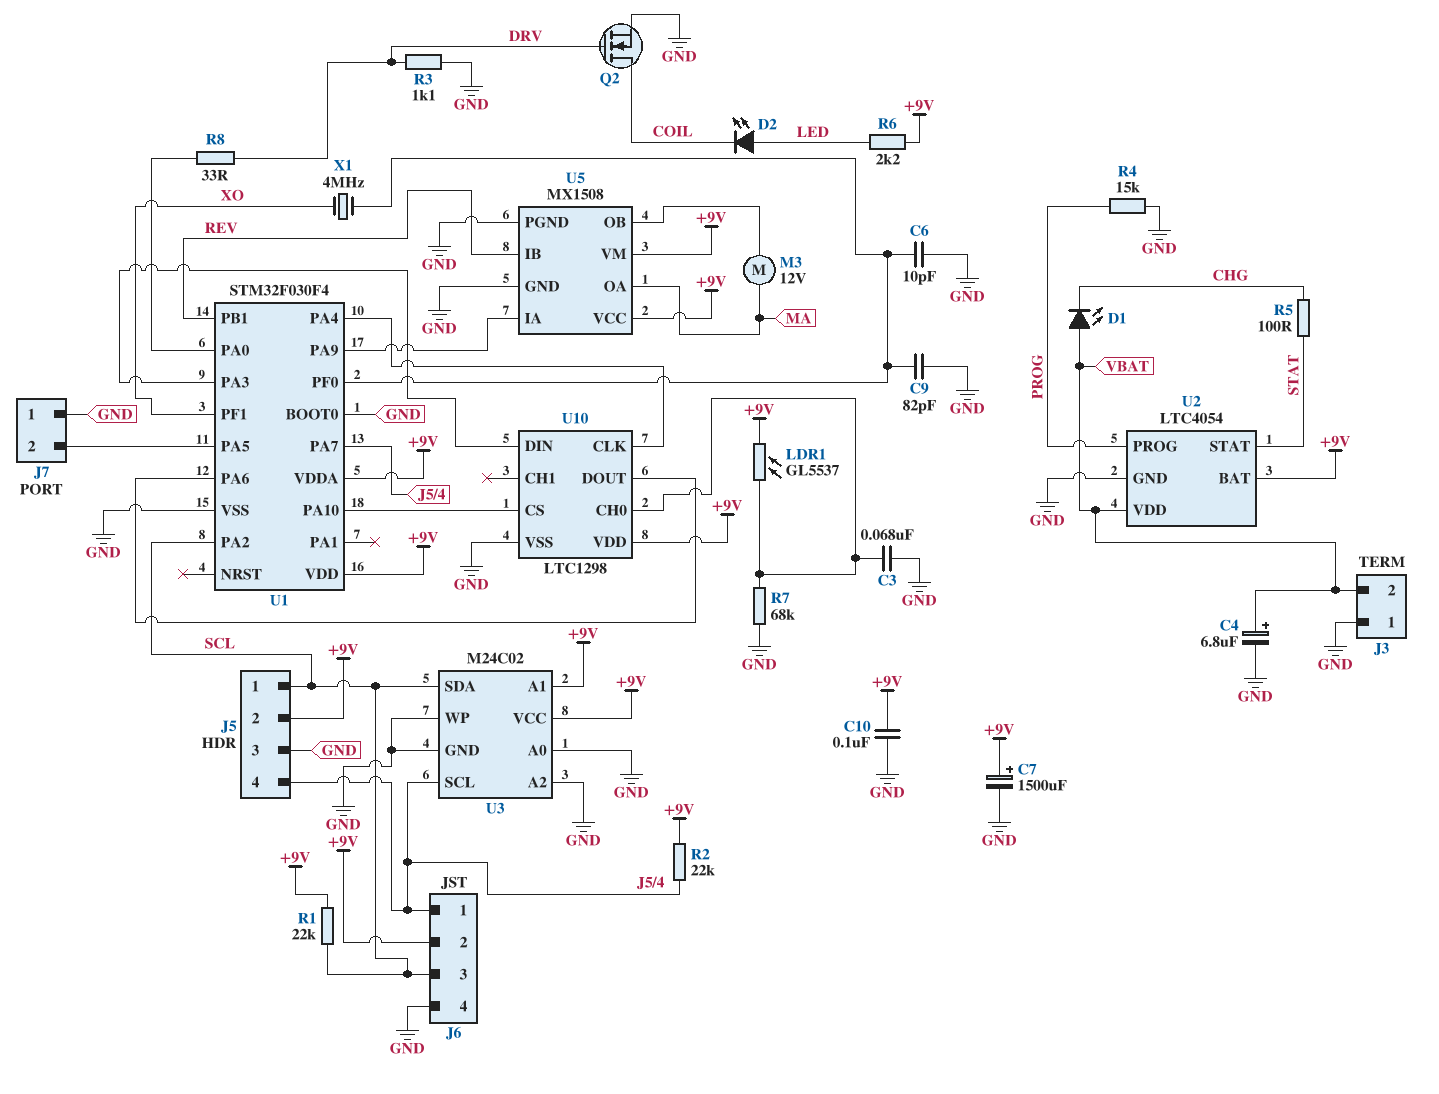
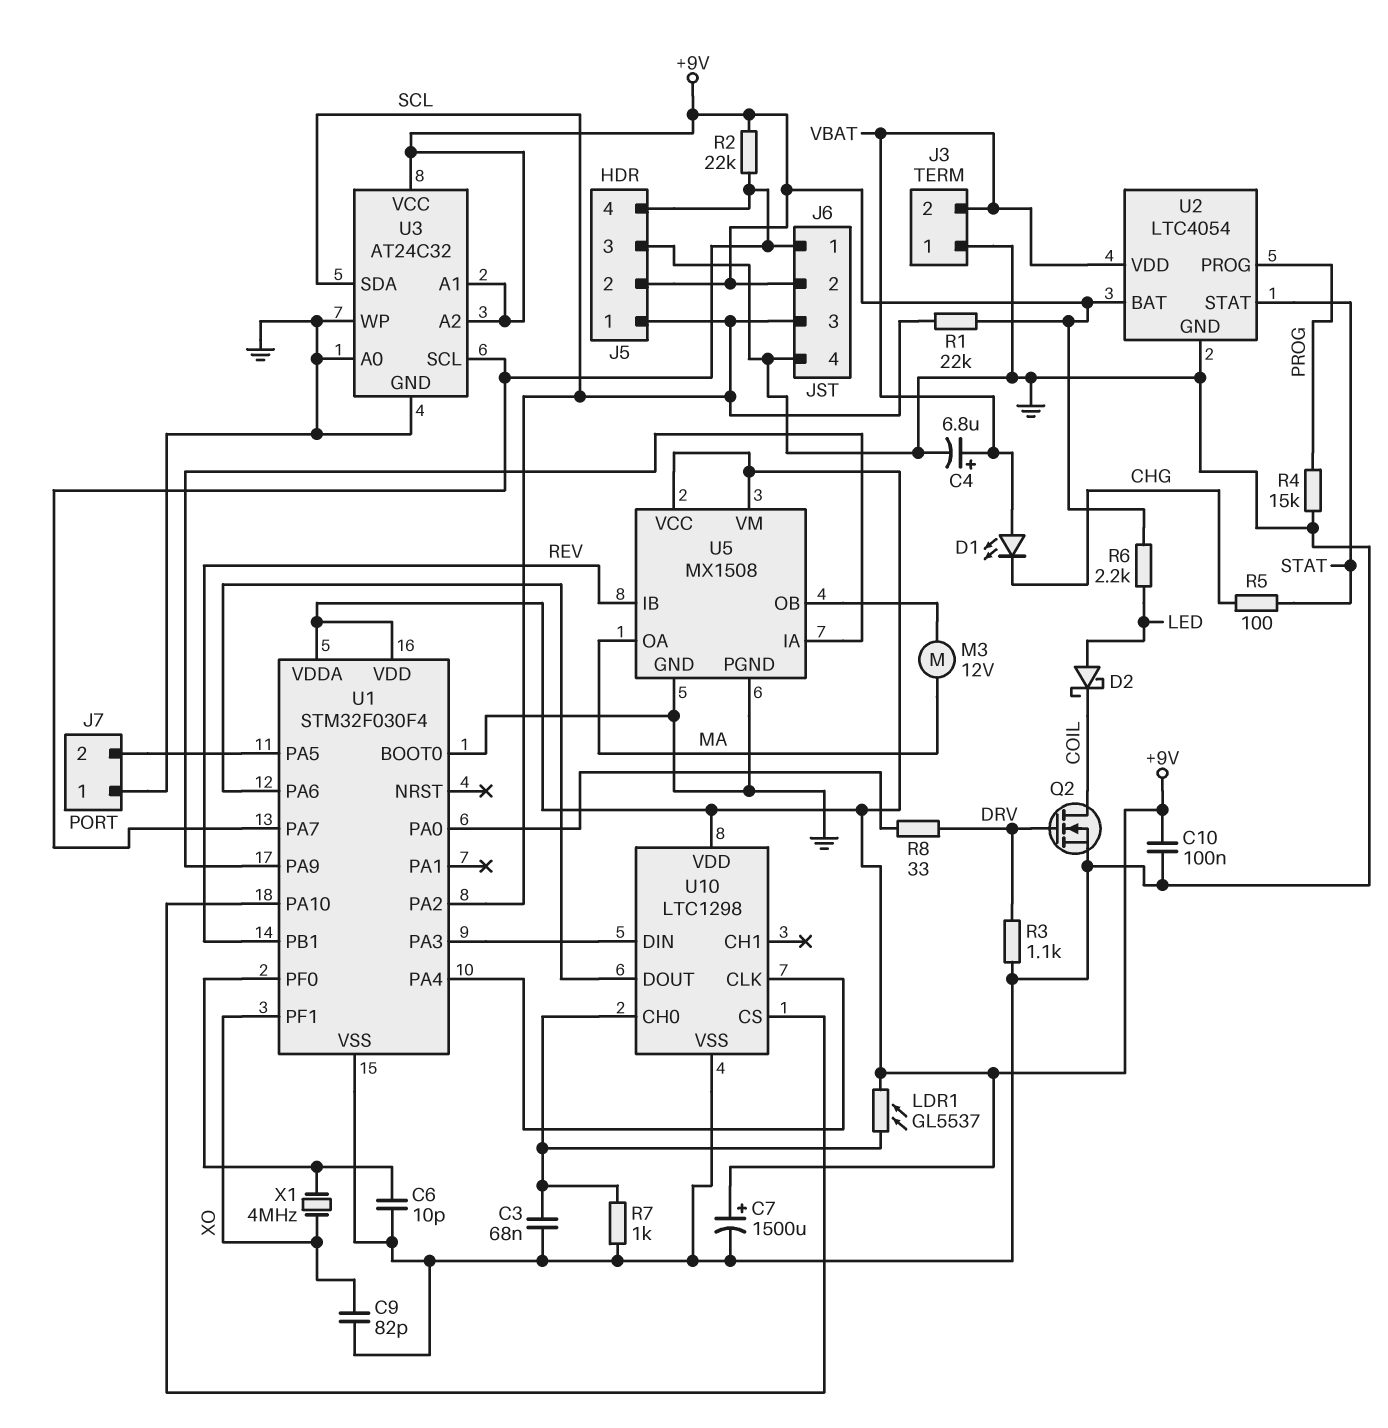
C9: 82pF (GND, U1/PF0) -> 82pF (GND, XO)
D2: LED (A LED, K COIL) -> schottky (A LED, K COIL)
R7: 68k (GND, U10/CH0) -> 1k (GND, U10/CH0)
U3: M24C02 -> AT24C32
U3 pin A2: GND -> +9V

